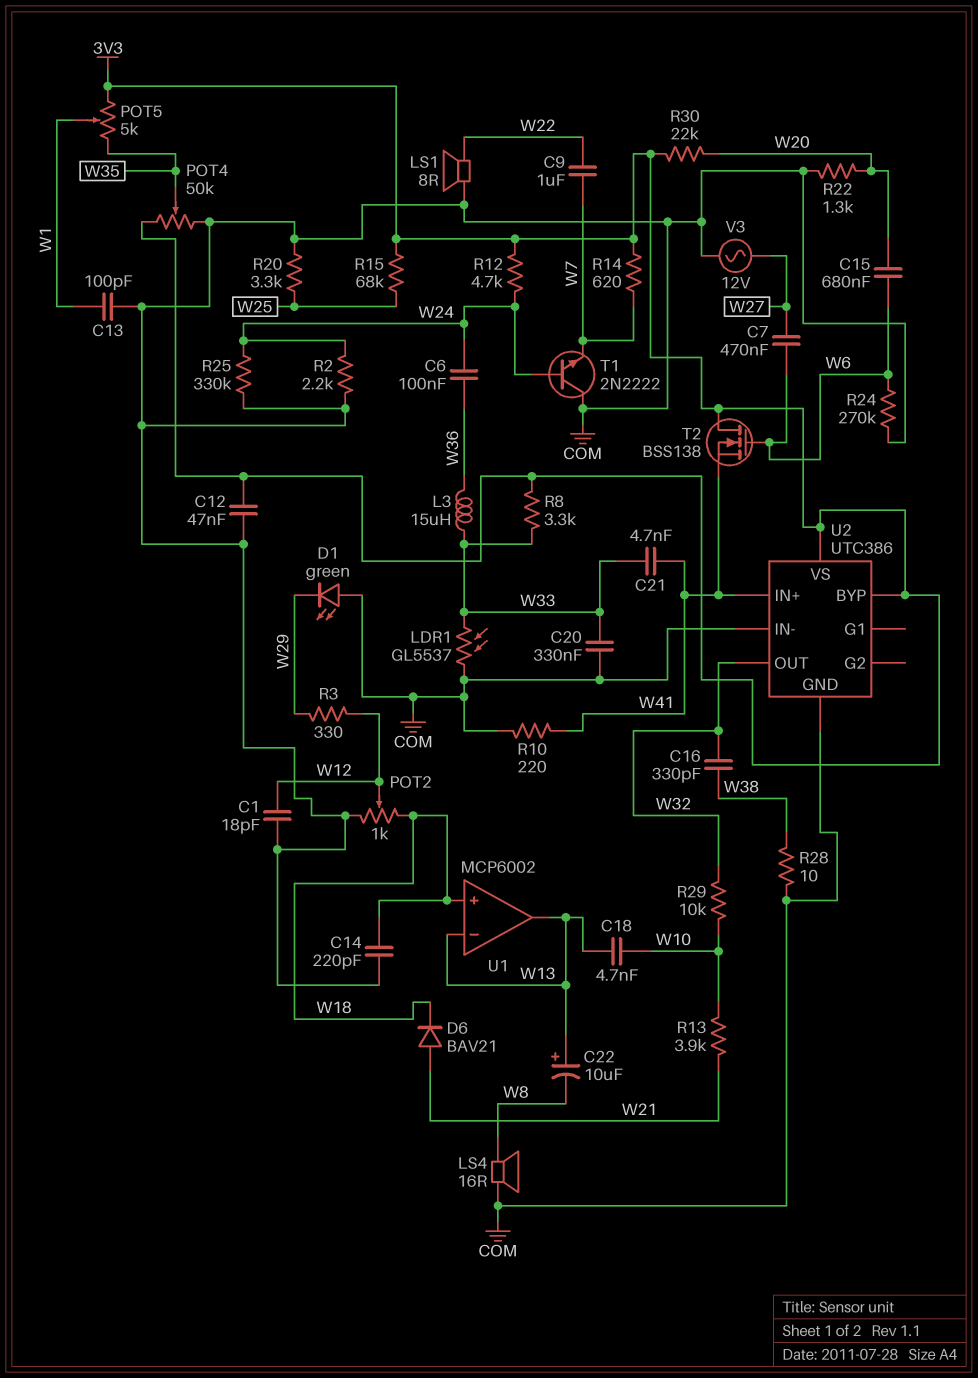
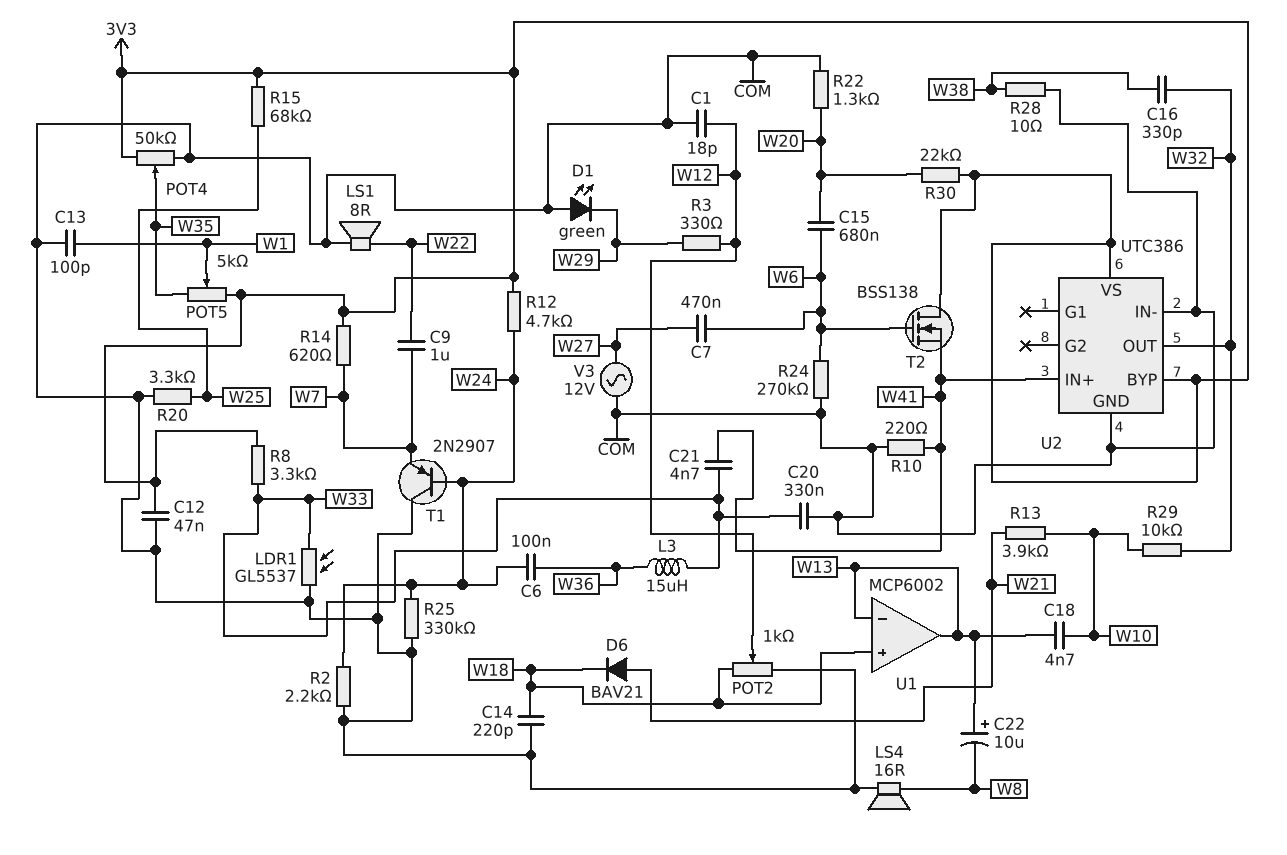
T1: NPN 2N2222 (B W24, C COM, E W7) -> PNP 2N2907 (B W24, C COM, E W7)

